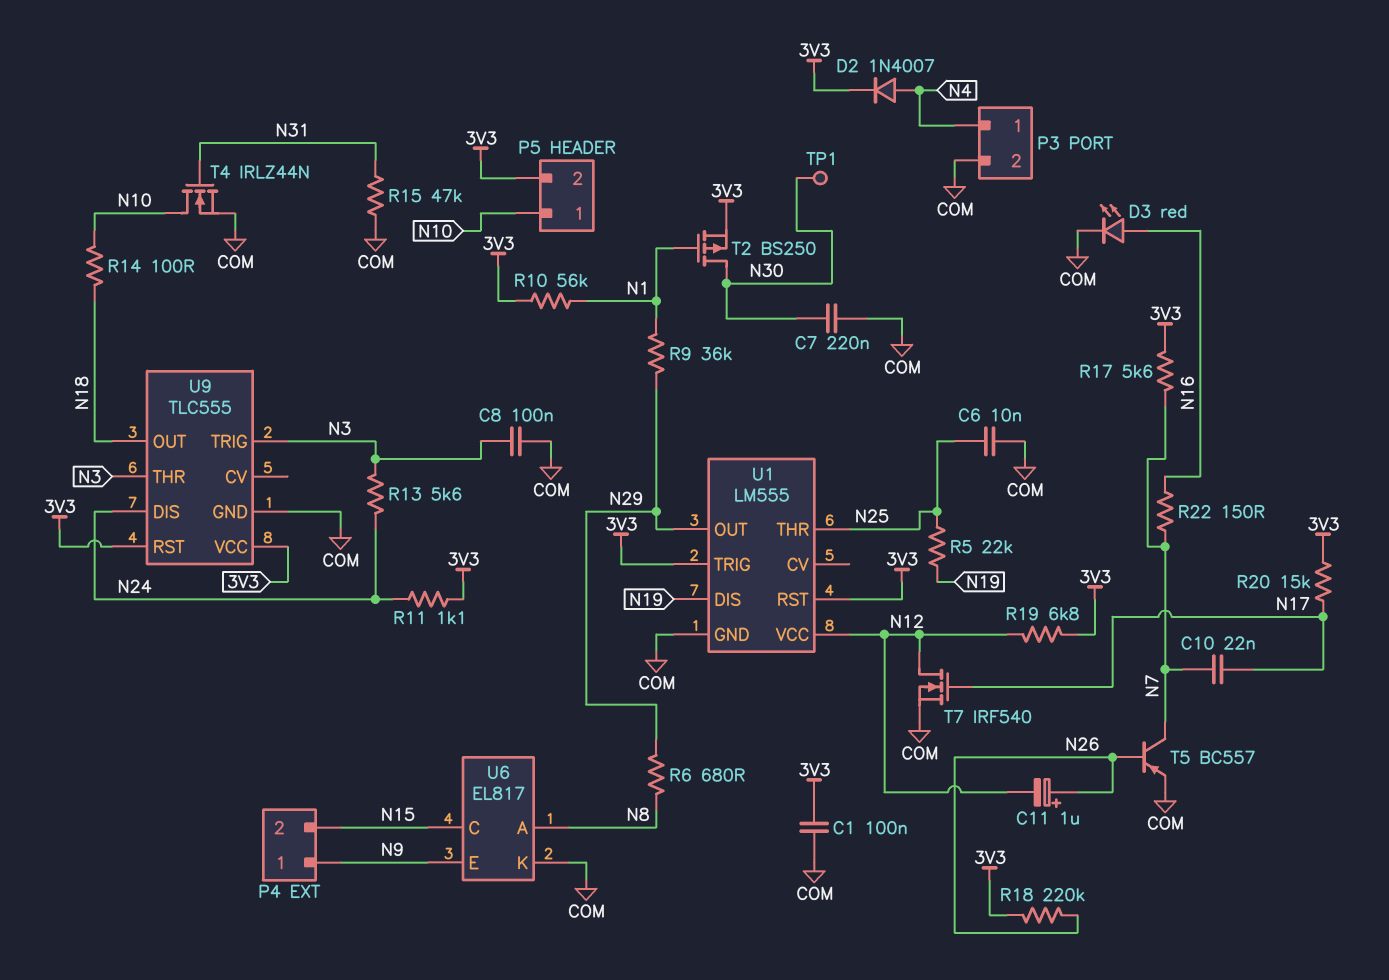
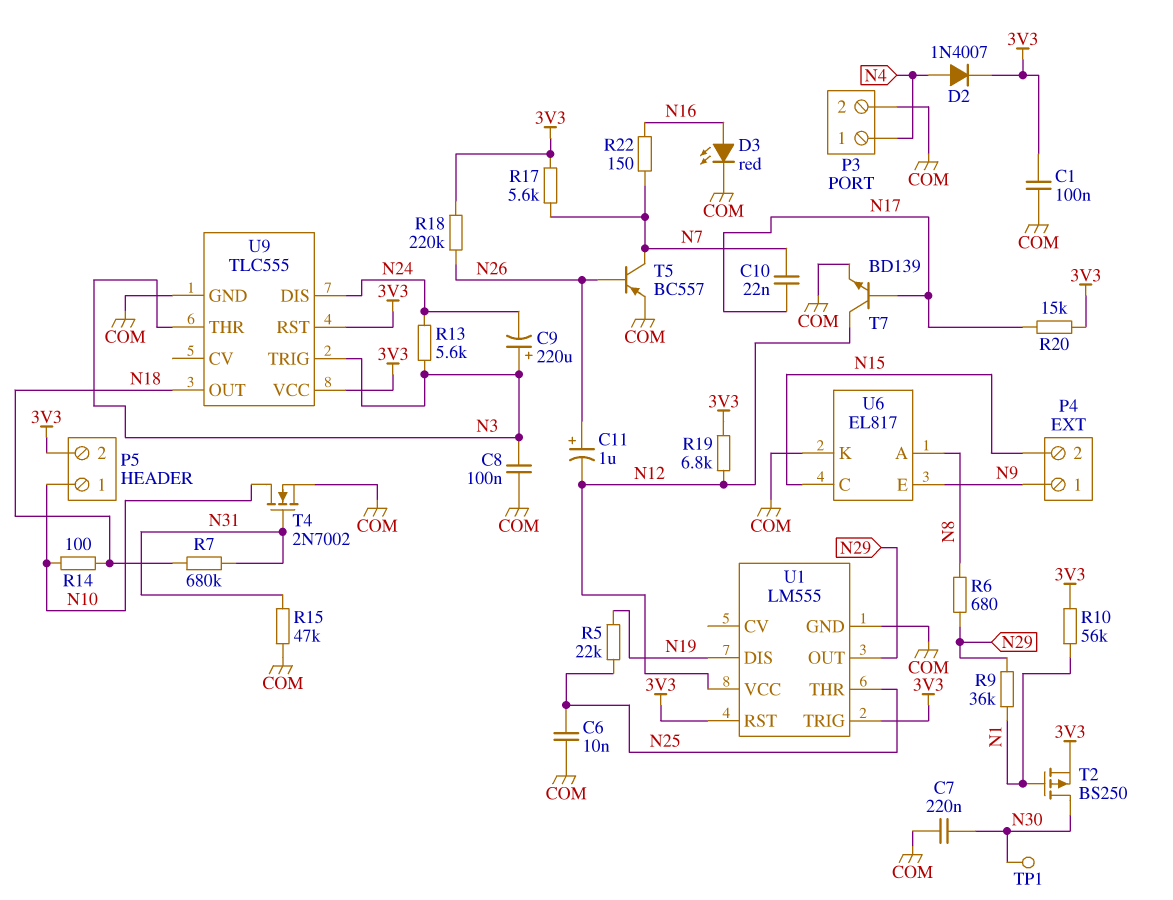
C9: none -> 220uF (plus N3, minus N24)
R7: none -> 680k (N18, N31)
R11: 1.1k (3V3, N24) -> none
T4: NMOS IRLZ44N (G N31, D N10, S COM) -> NMOS 2N7002 (G N31, D N10, S COM)
T7: NMOS IRF540 (G N17, D N12, S COM) -> NPN BD139 (B N17, C N12, E COM)

